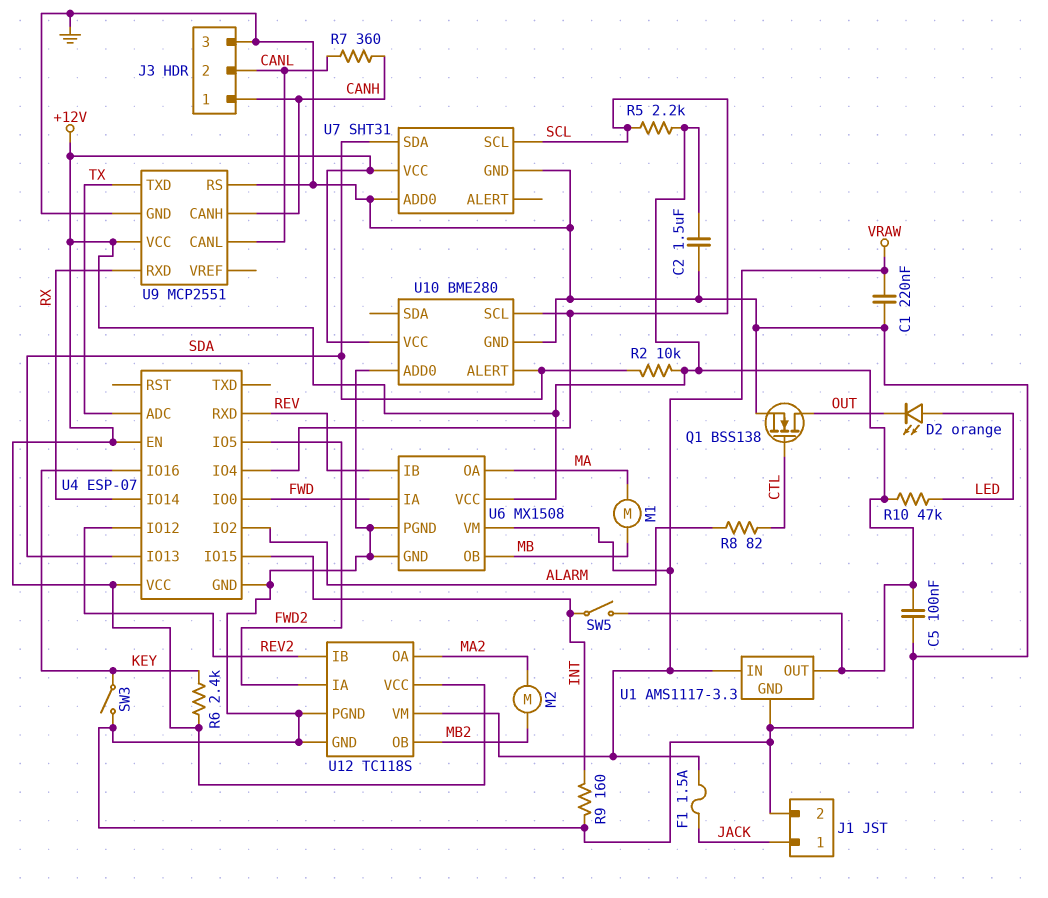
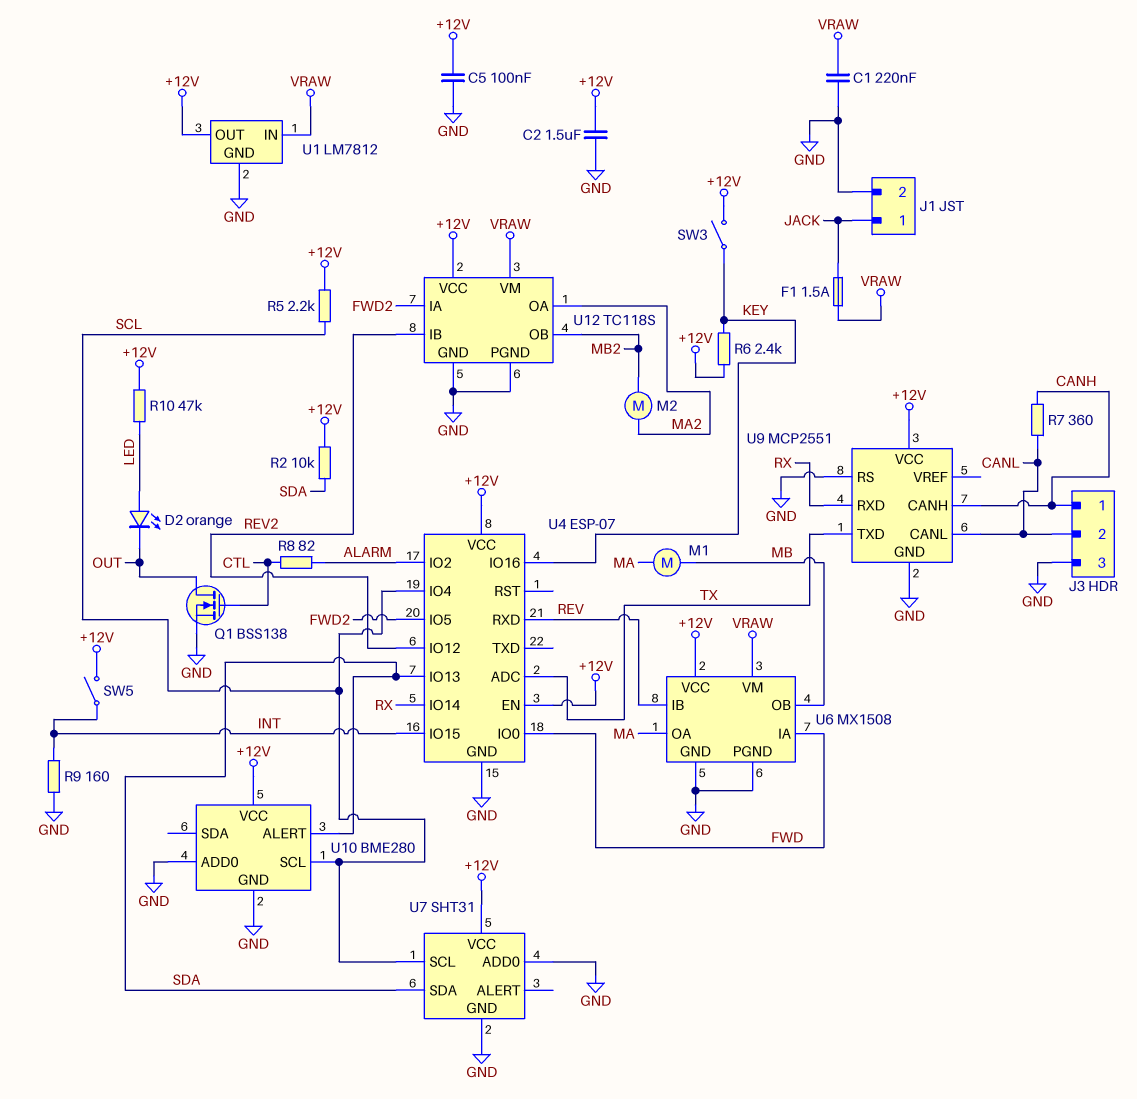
SW3: switch (GND, KEY) -> switch (+12V, KEY)
U1: AMS1117-3.3 -> LM7812

